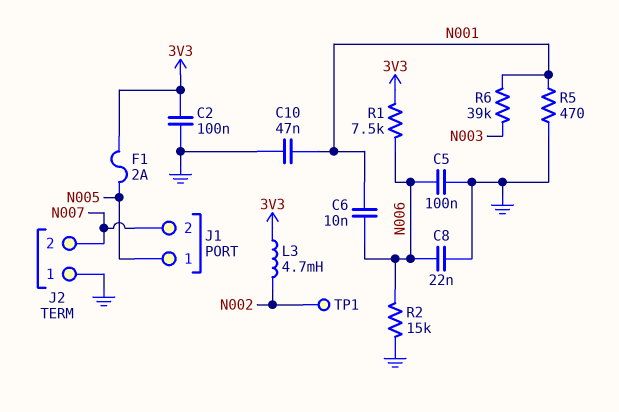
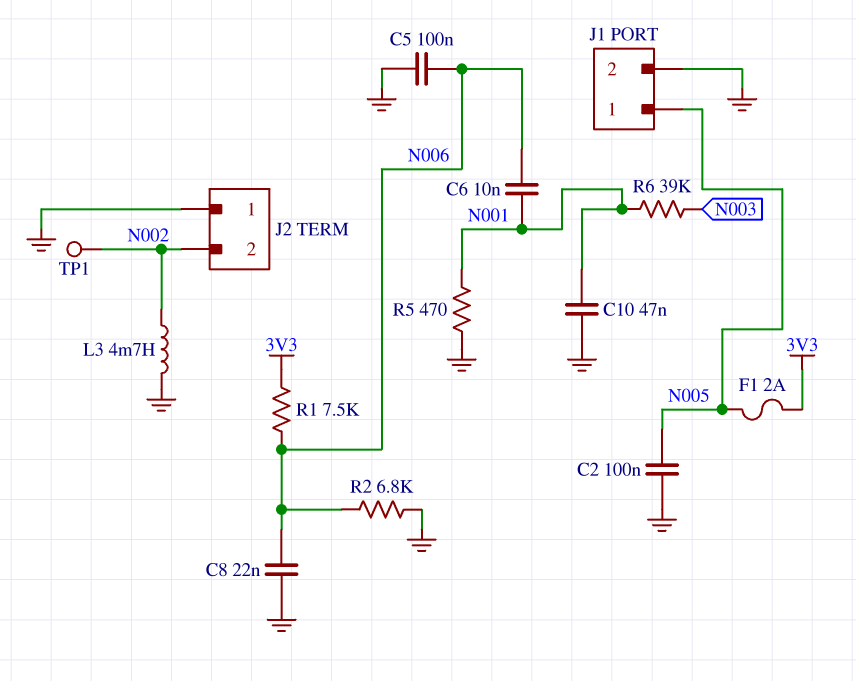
C2: 100nF (3V3, GND) -> 100nF (GND, N005)
J1 pin 2: N007 -> GND
J2 pin 2: N007 -> N002
L3: 4.7mH (3V3, N002) -> 4.7mH (GND, N002)
R2: 15k (GND, N006) -> 6.8k (GND, N006)

